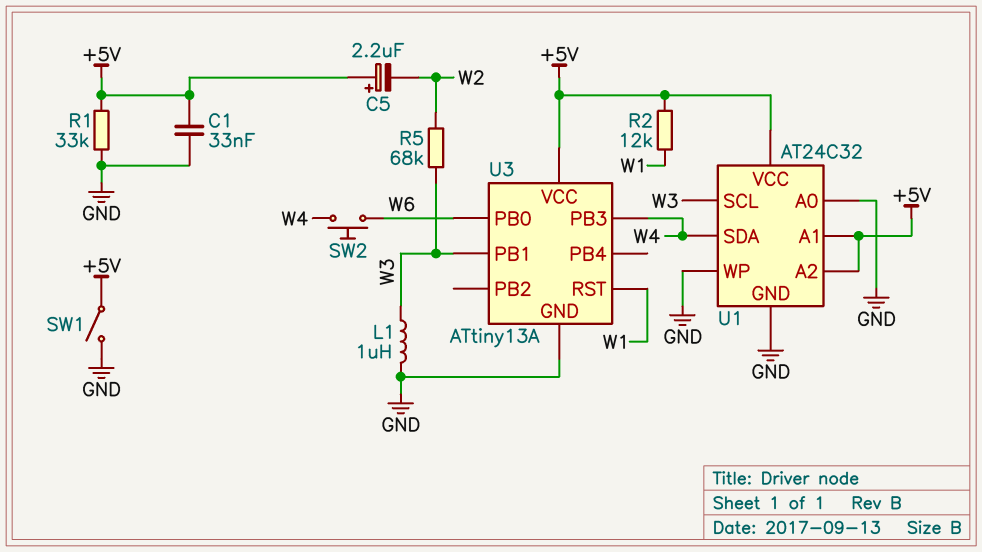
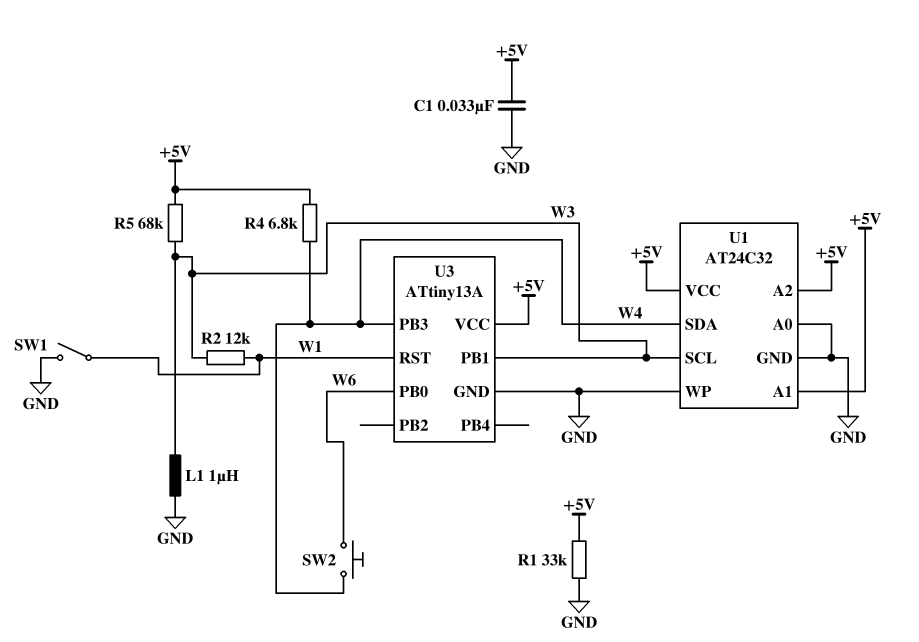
C5: 2.2uF (plus +5V, minus W2) -> none
R2: 12k (+5V, W1) -> 12k (W1, W3)
R4: none -> 6.8k (+5V, W4)
R5: 68k (W2, W3) -> 68k (+5V, W3)
SW1: switch (+5V, GND) -> switch (GND, W1)

